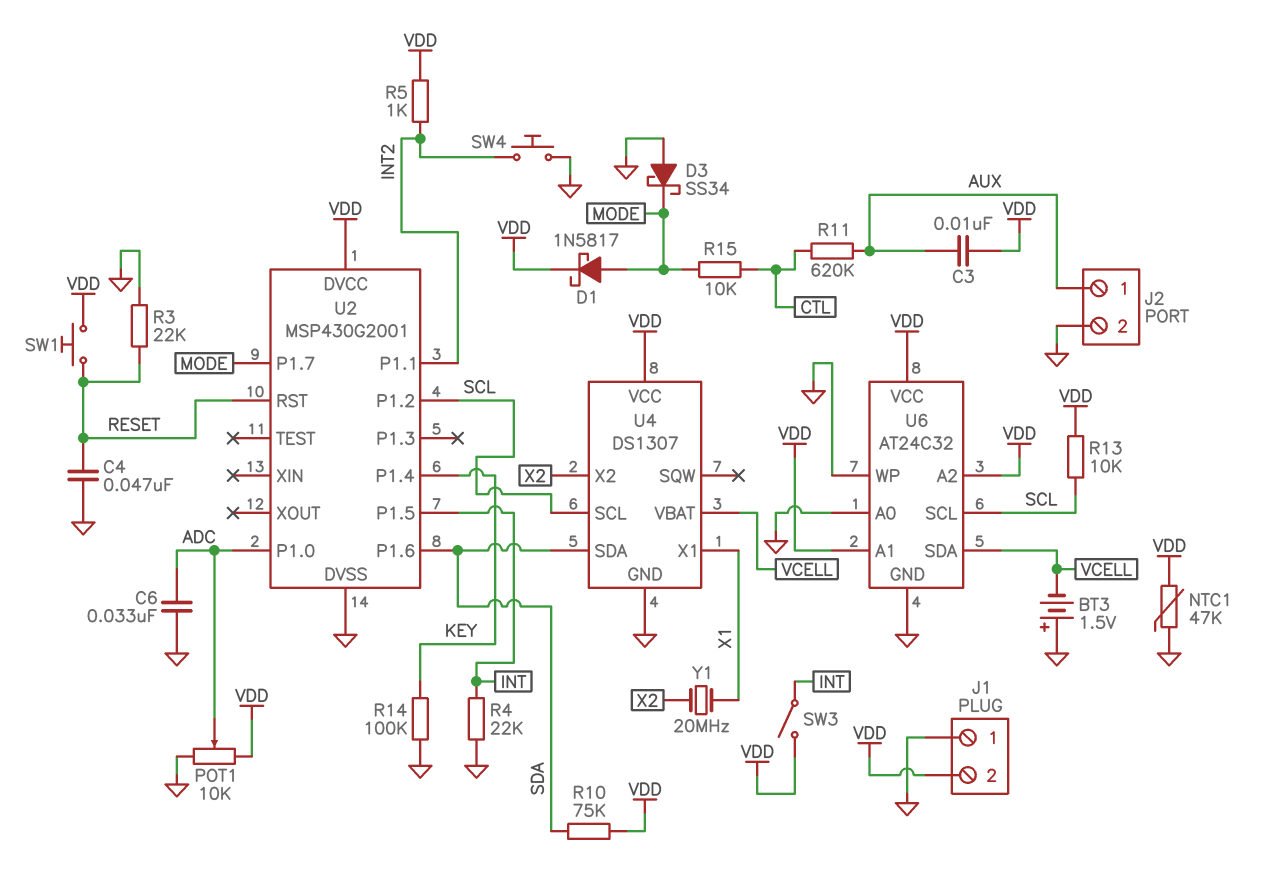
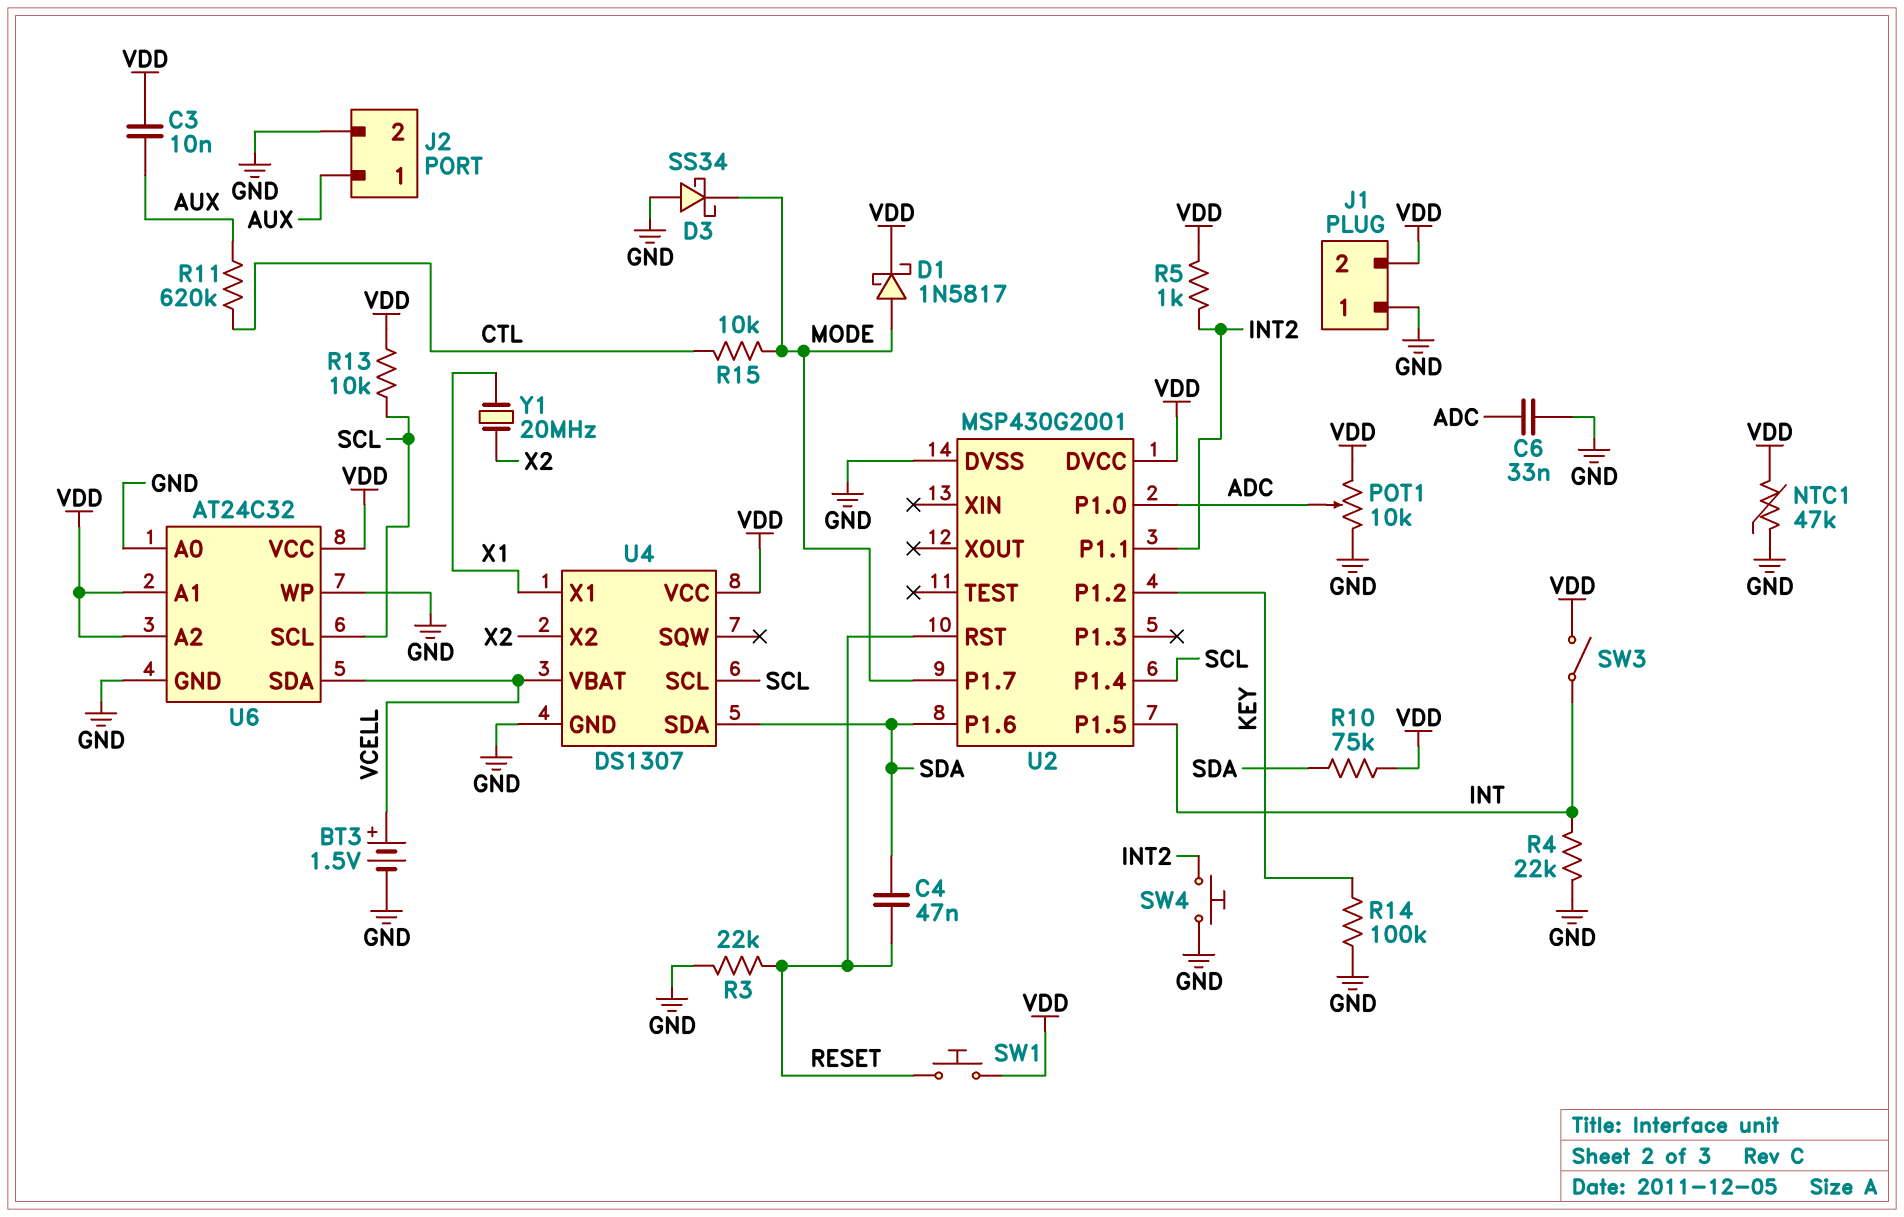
BT3: 1.5V (plus GND, minus VCELL) -> 1.5V (plus VCELL, minus GND)
C4: 47nF (GND, RESET) -> 47nF (RESET, SDA)
U2 pin P1.2: SCL -> KEY
U2 pin P1.4: KEY -> SCL

